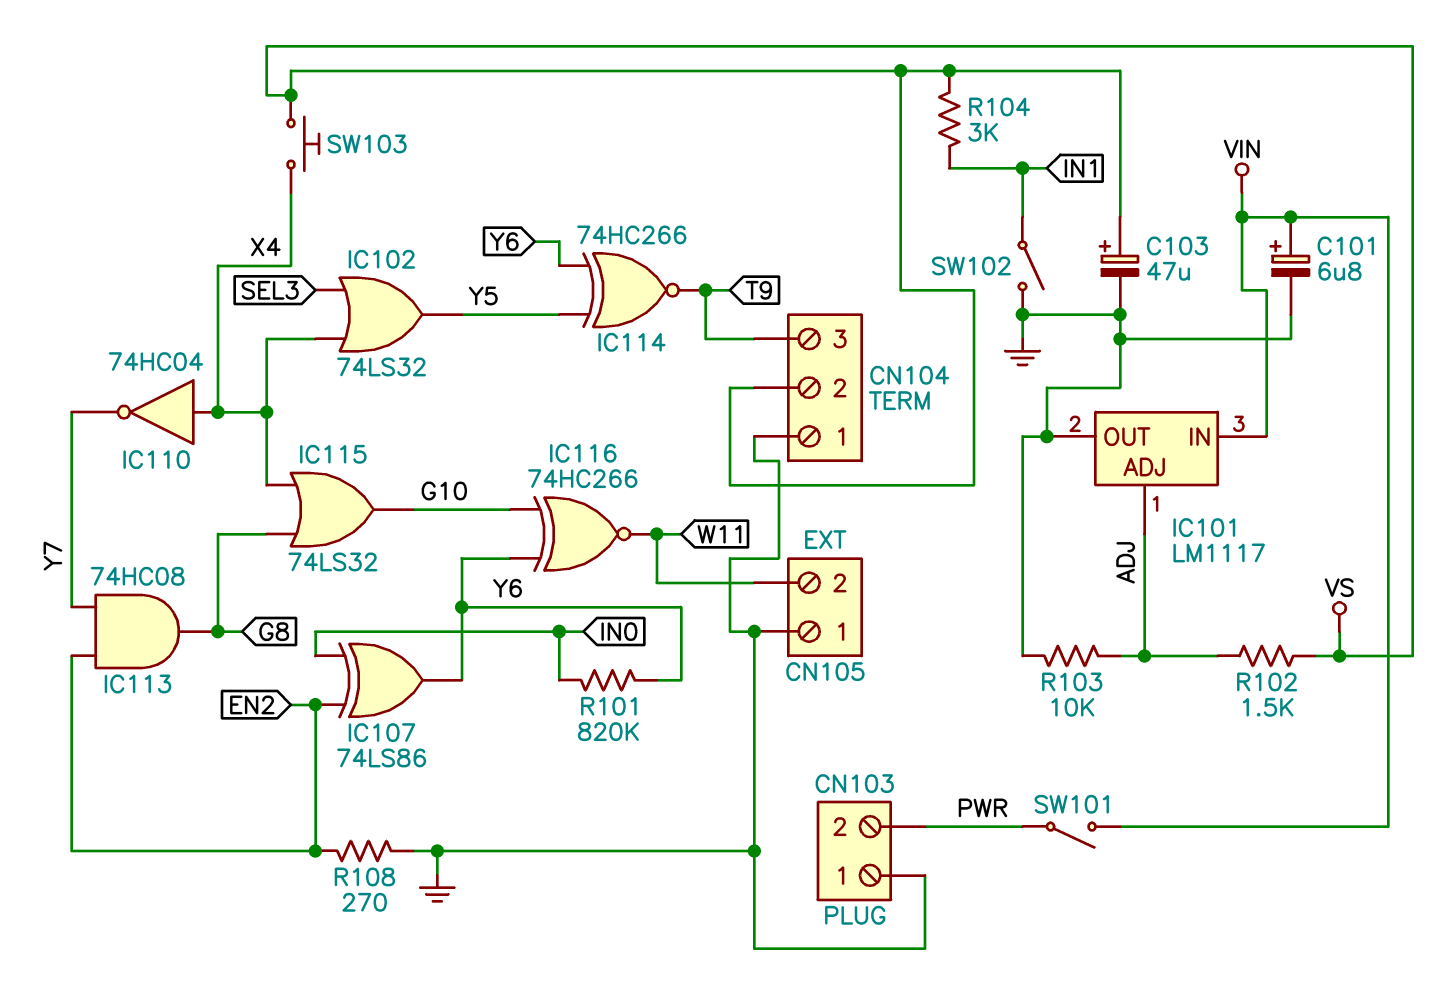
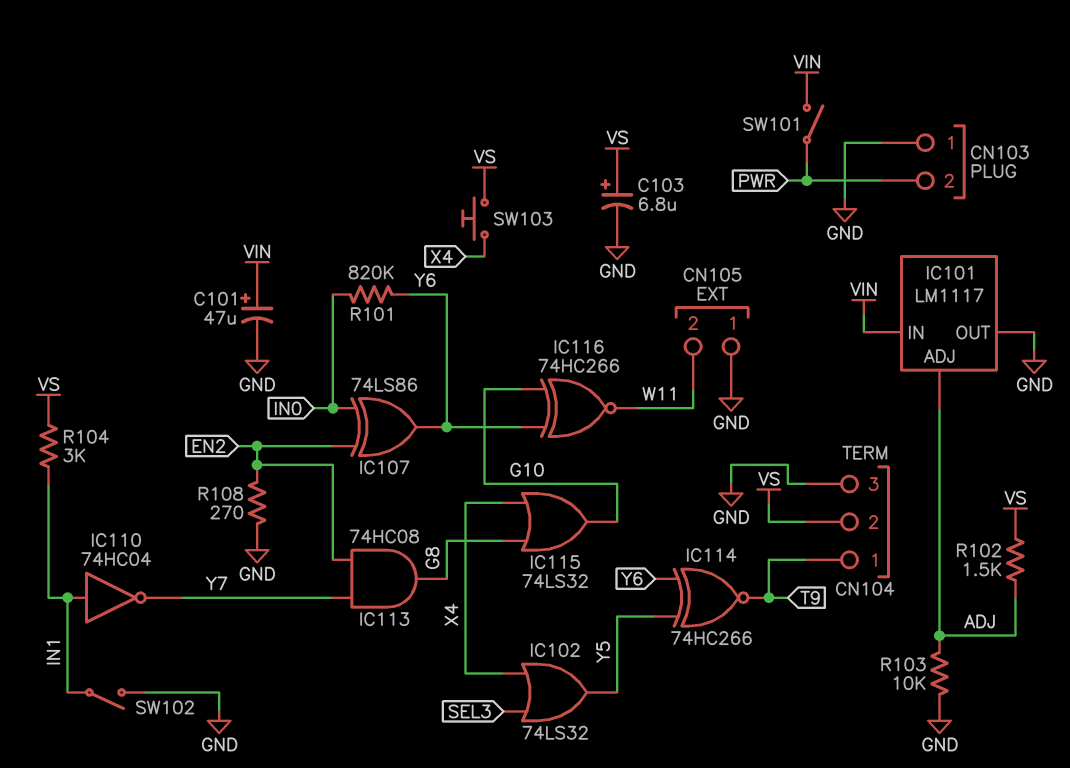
C101: 6.8uF (plus VIN, minus GND) -> 47uF (plus VIN, minus GND)
C103: 47uF (plus VS, minus GND) -> 6.8uF (plus VS, minus GND)
CN104 pin 1: GND -> T9
CN104 pin 3: T9 -> GND
IC110: NOT 74HC04 (in X4, out Y7) -> NOT 74HC04 (in IN1, out Y7)

